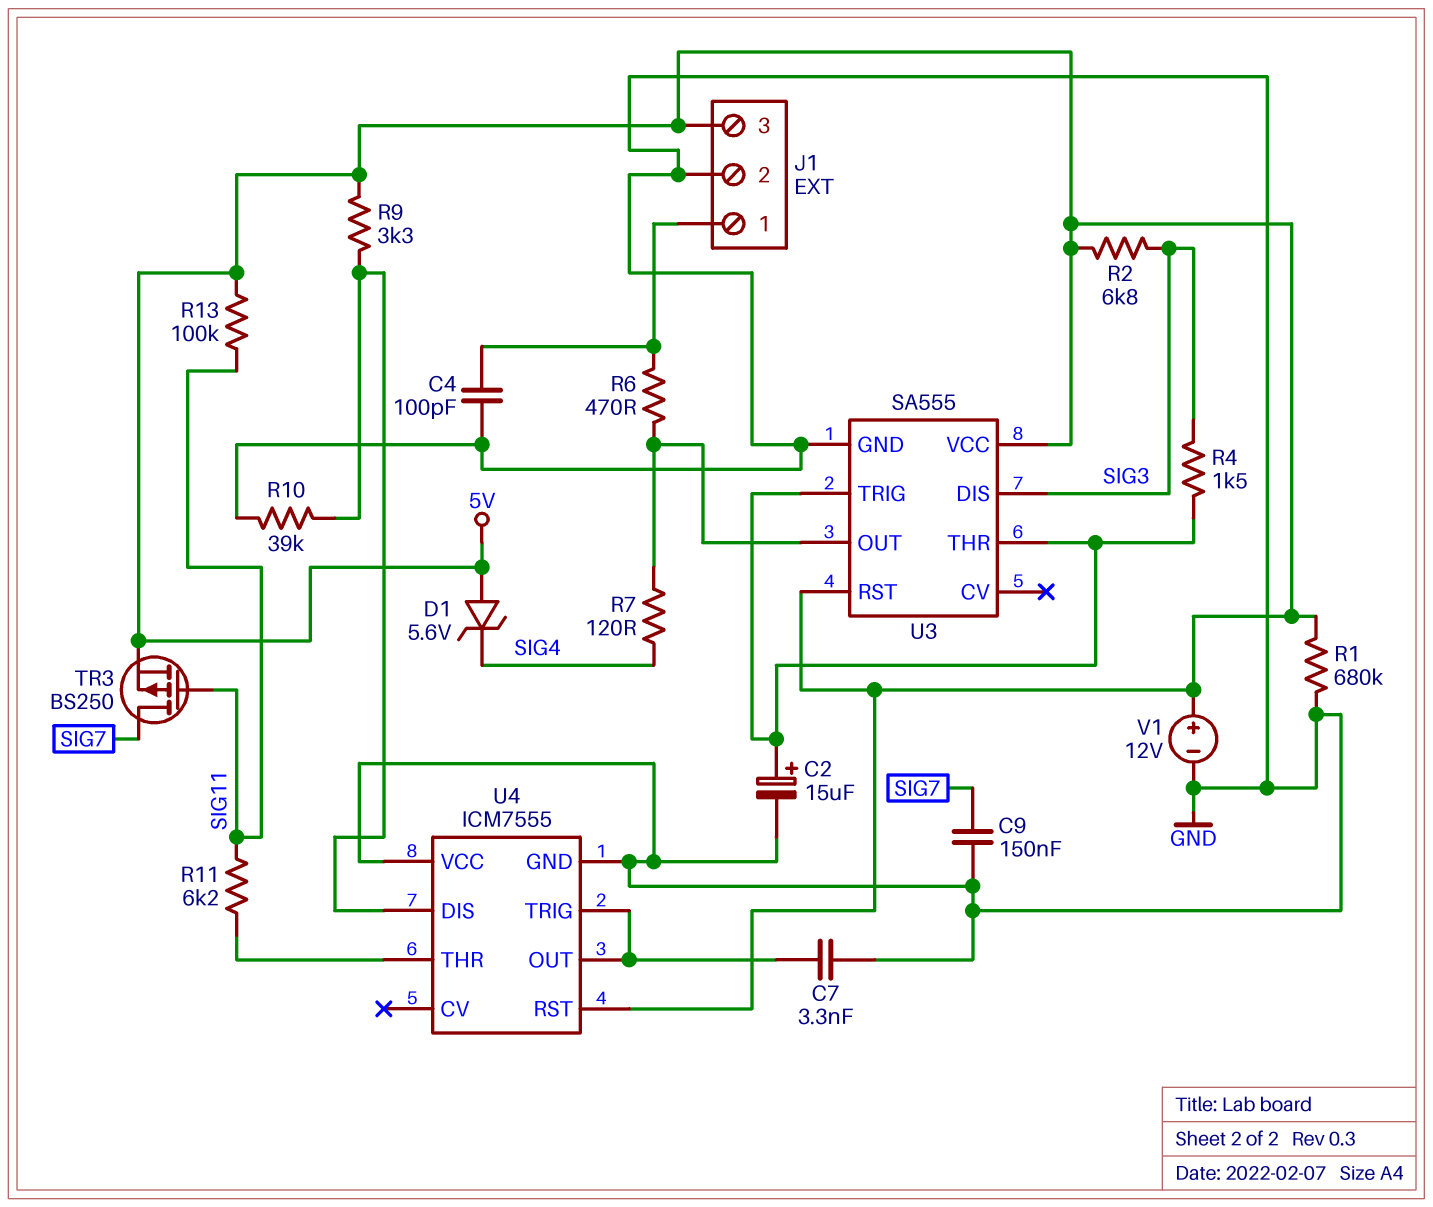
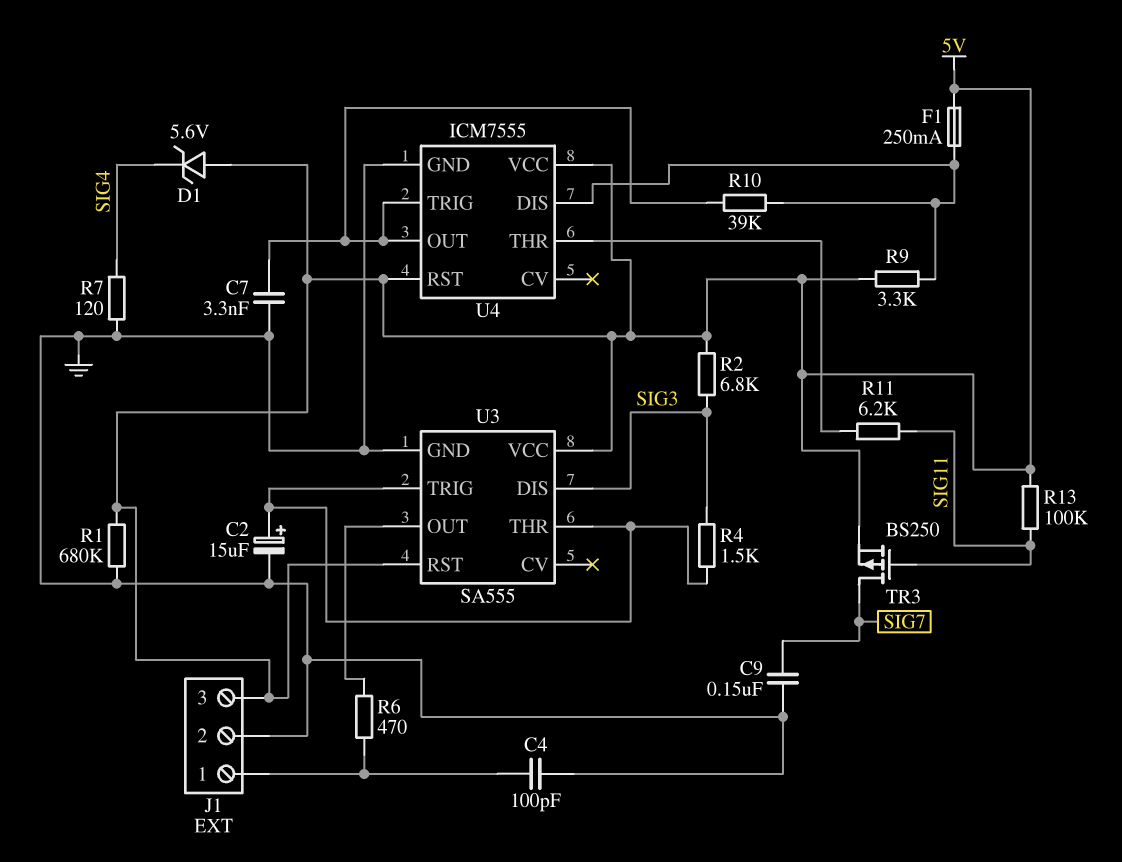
F1: none -> 250mA (5V, U4/DIS)
R7: 120 (SIG4, U3/OUT) -> 120 (GND, SIG4)
R10: 39k (GND, U4/DIS) -> 39k (U4/DIS, U4/OUT)
U4 pin VCC: GND -> 5V
V1: 12V (plus 5V, minus GND) -> none

